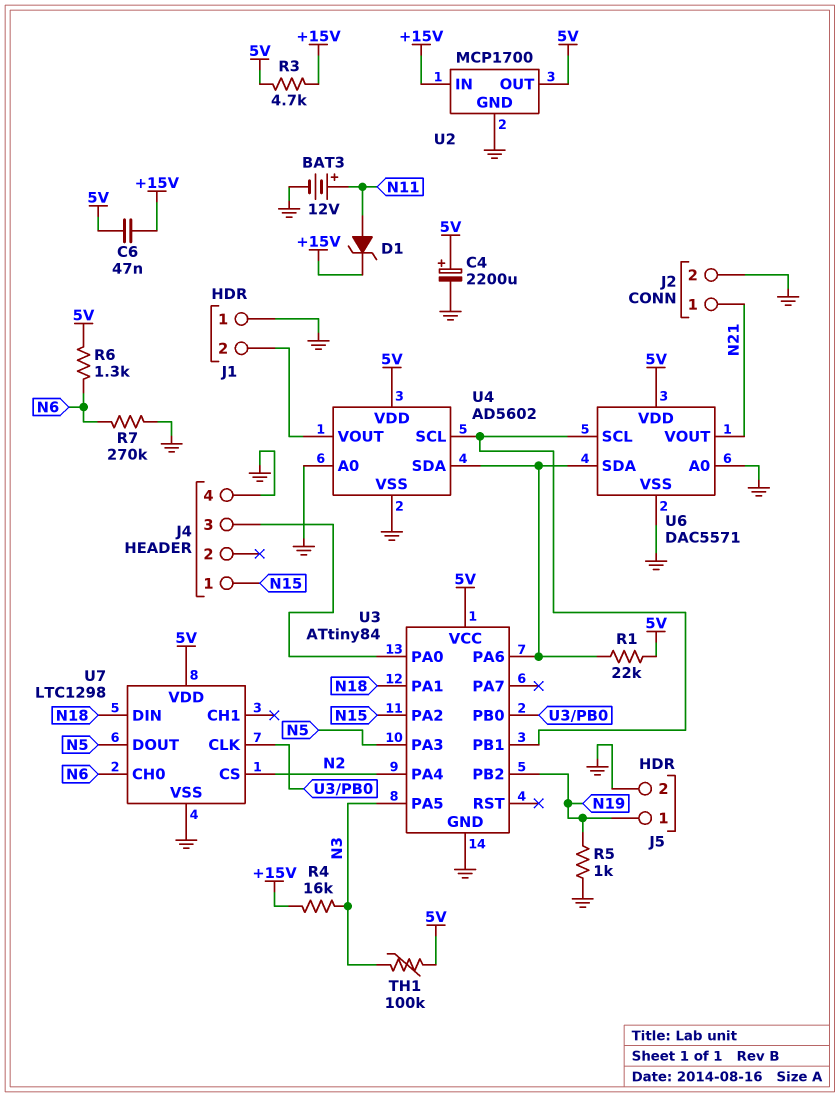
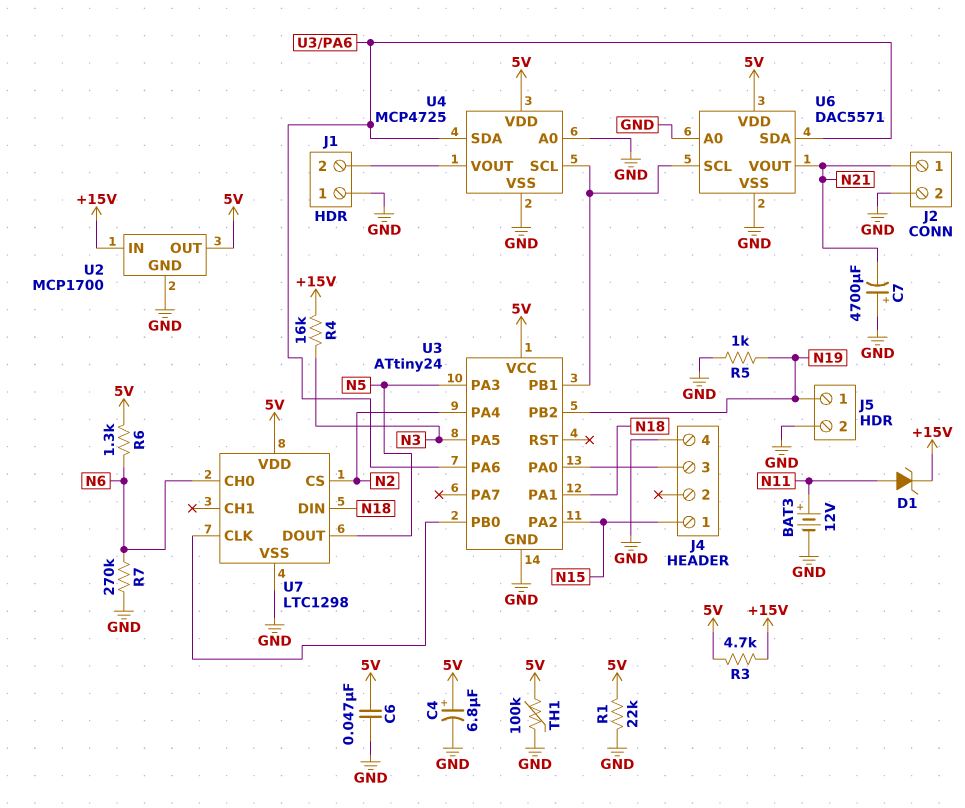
C4: 2200uF (plus 5V, minus GND) -> 6.8uF (plus 5V, minus GND)
C6: 47nF (+15V, 5V) -> 47nF (5V, GND)
C7: none -> 4700uF (plus GND, minus N21)
R1: 22k (5V, U3/PA6) -> 22k (5V, GND)
TH1: 100k (5V, N3) -> 100k (5V, GND)
U3: ATtiny84 -> ATtiny24
U4: AD5602 -> MCP4725

